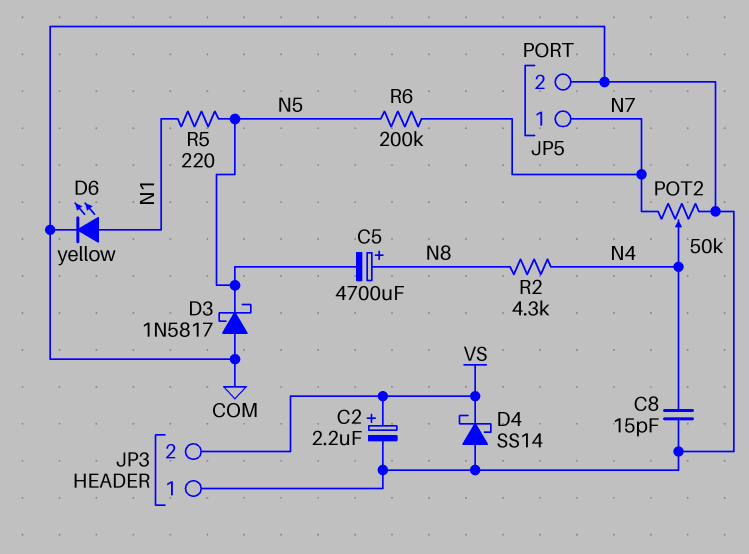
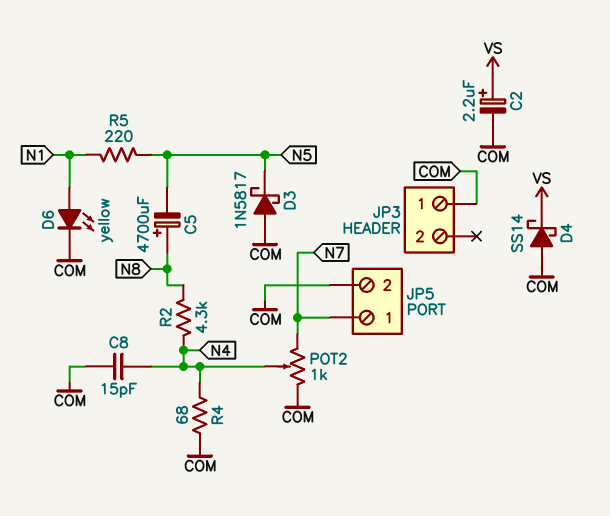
JP3 pin 2: VS -> none
POT2: 50k (COM, N7, wiper N4) -> 1k (COM, N7, wiper N4)
R4: none -> 68 (COM, N4)
R6: 200k (N5, N7) -> none

